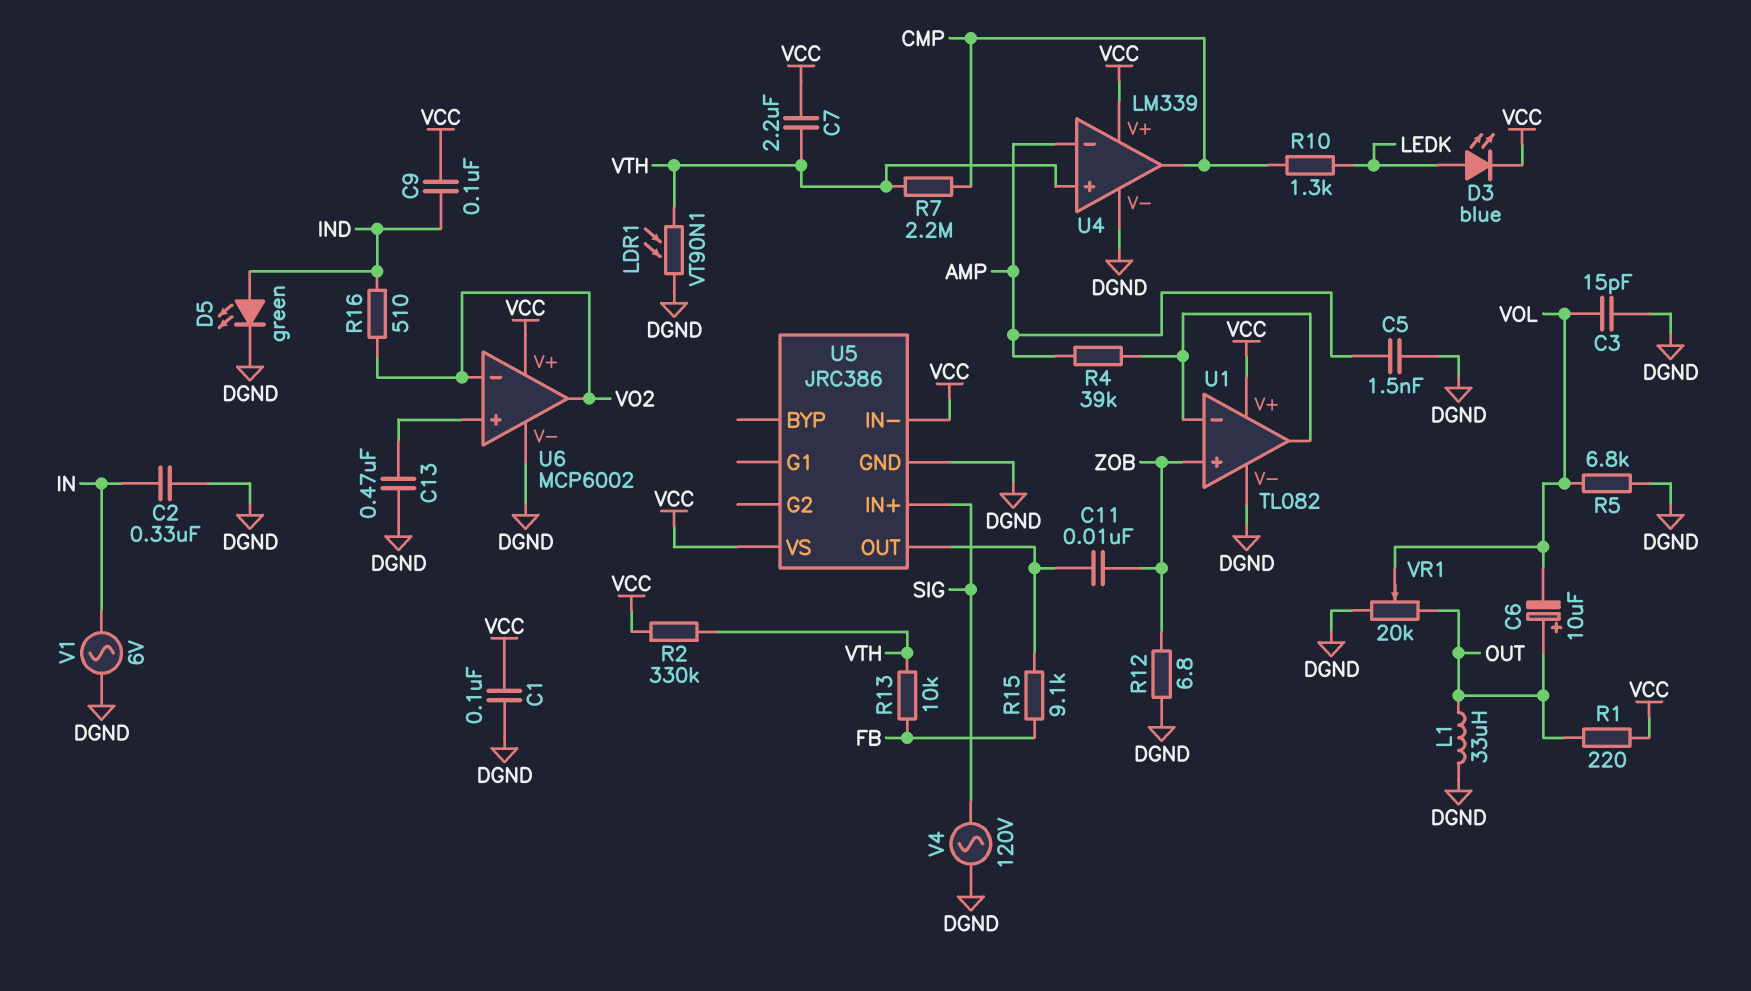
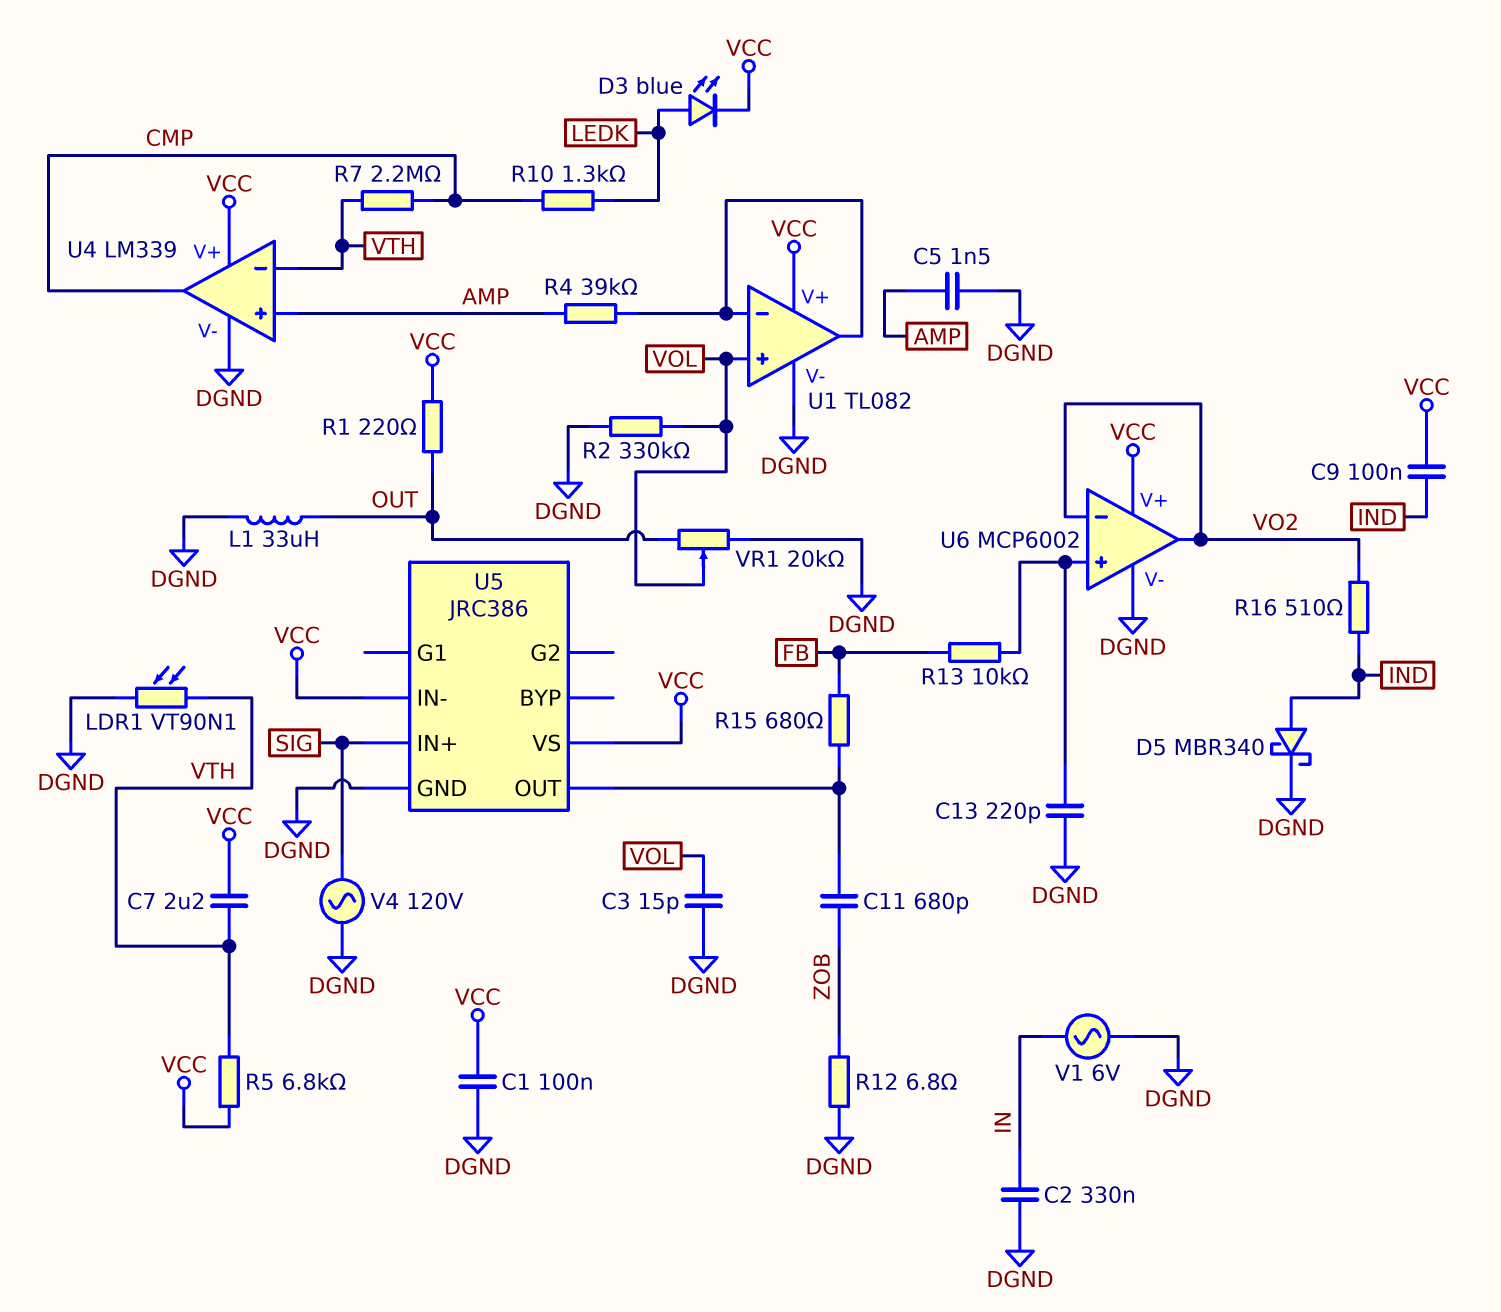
C6: 10uF (plus OUT, minus VOL) -> none
C11: 10nF (U5/OUT, ZOB) -> 680pF (U5/OUT, ZOB)
C13: 470nF (DGND, U6/in+) -> 220pF (DGND, U6/in+)
D5: LED green (A IND, K DGND) -> schottky MBR340 (A IND, K DGND)
R2: 330k (VCC, VTH) -> 330k (DGND, VOL)
R5: 6.8k (DGND, VOL) -> 6.8k (VCC, VTH)
R13: 10k (FB, VTH) -> 10k (FB, U6/in+)
R15: 9.1k (FB, U5/OUT) -> 680 (FB, U5/OUT)
U1 pin in+: ZOB -> VOL
U4 pin in+: VTH -> AMP
U4 pin in-: AMP -> VTH

